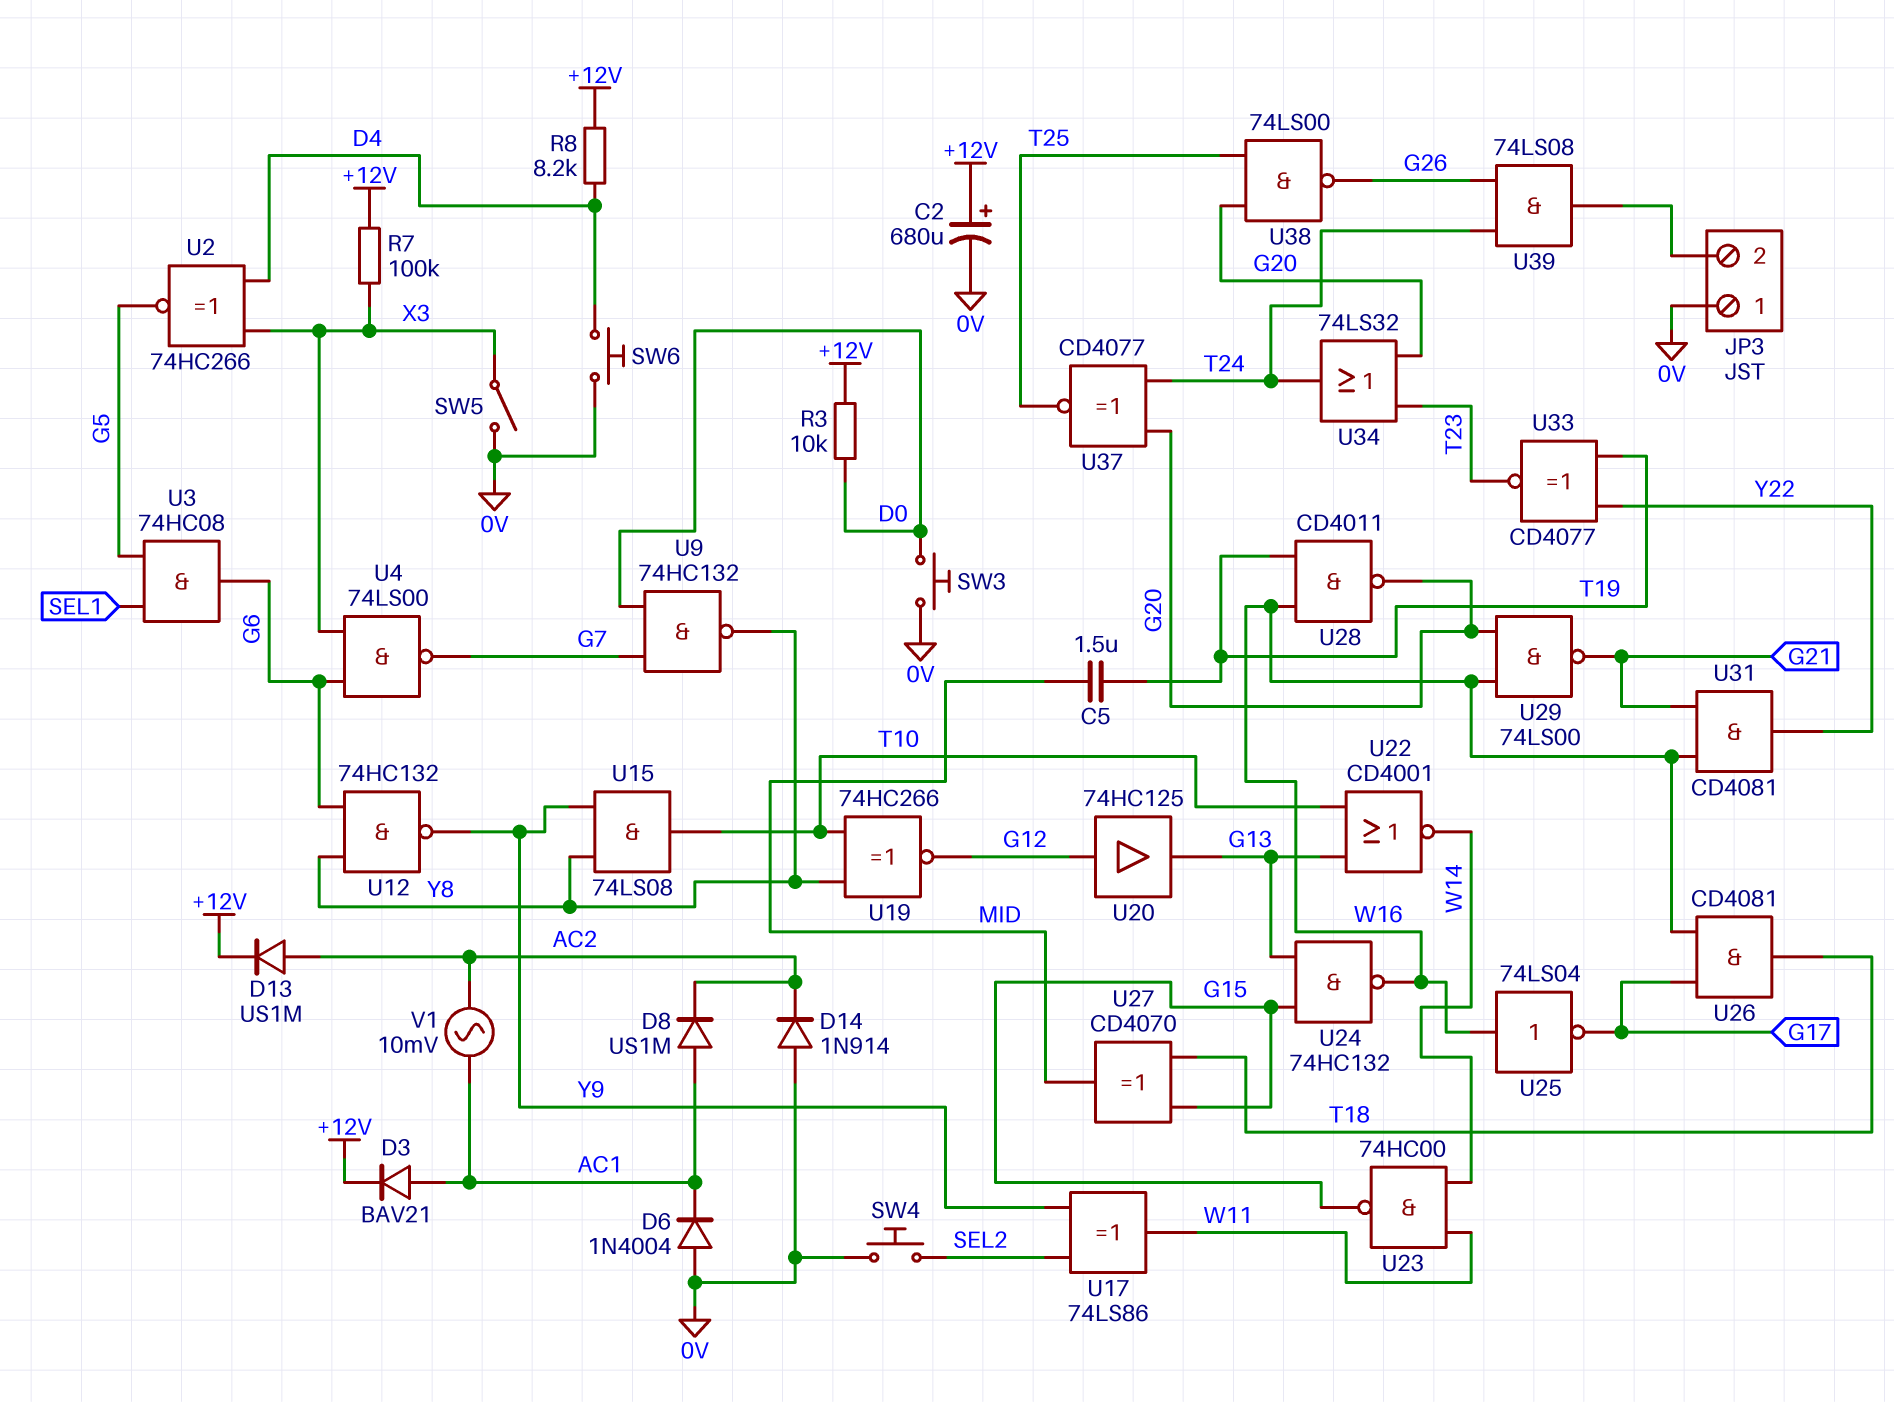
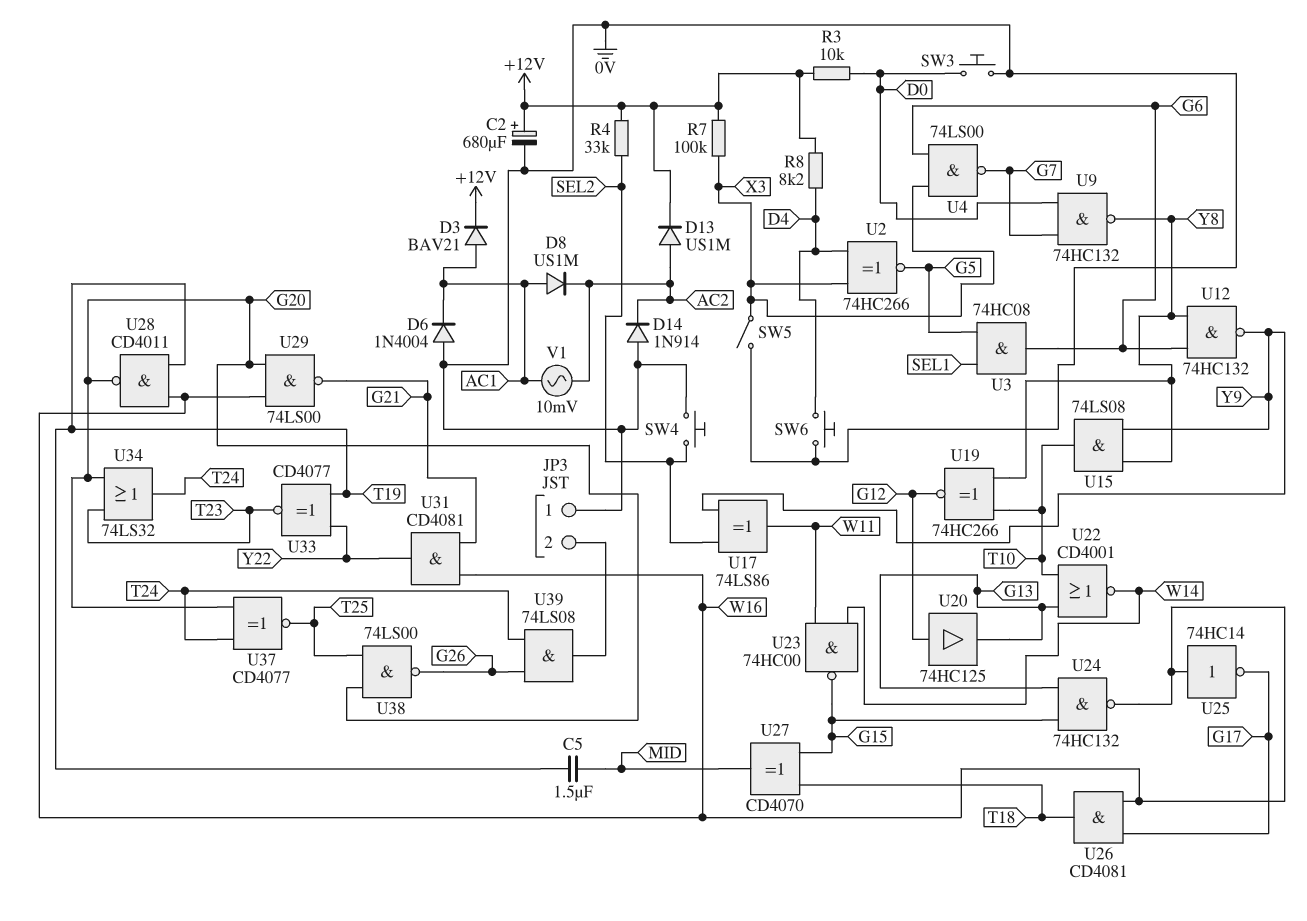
R4: none -> 33k (+12V, SEL2)
U25: NOT 74LS04 (in W16, out G17) -> NOT 74HC14 (in W16, out G17)

